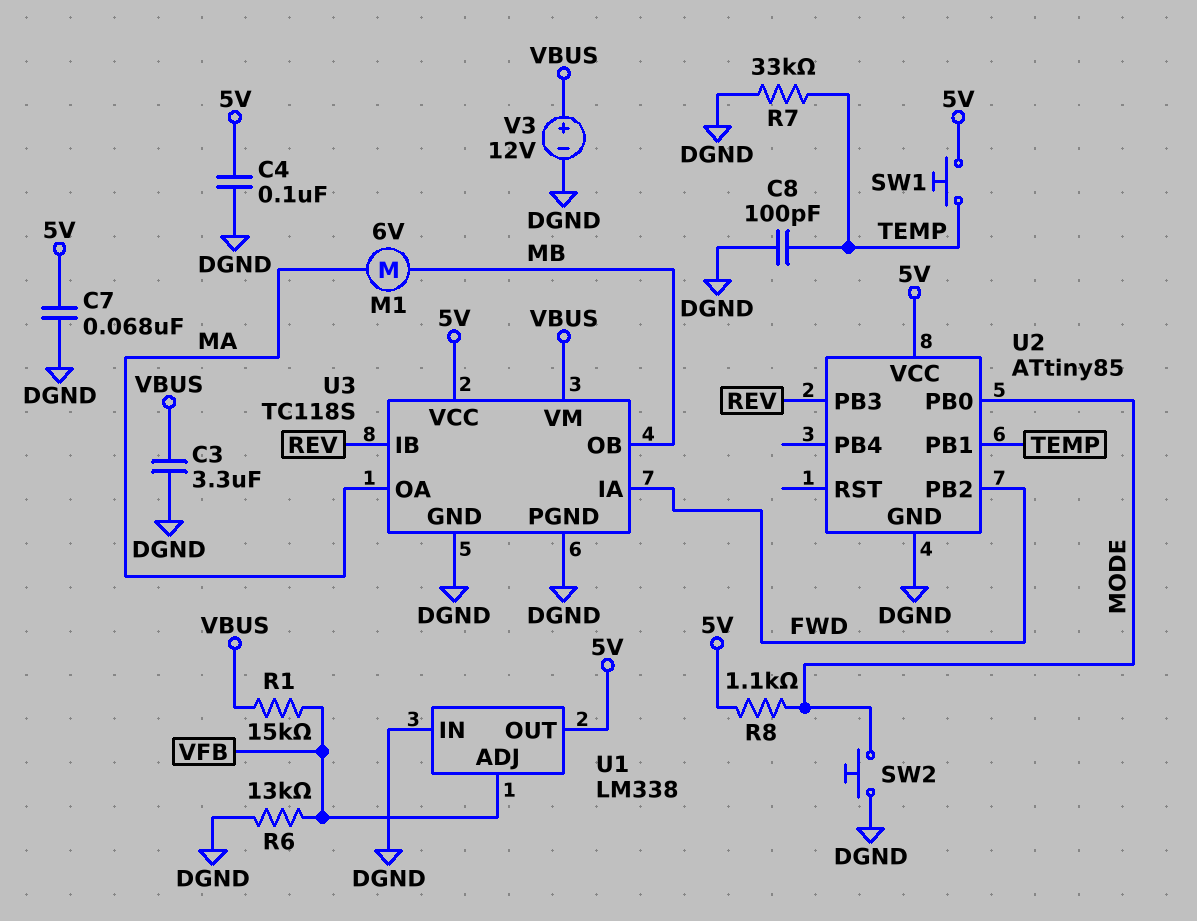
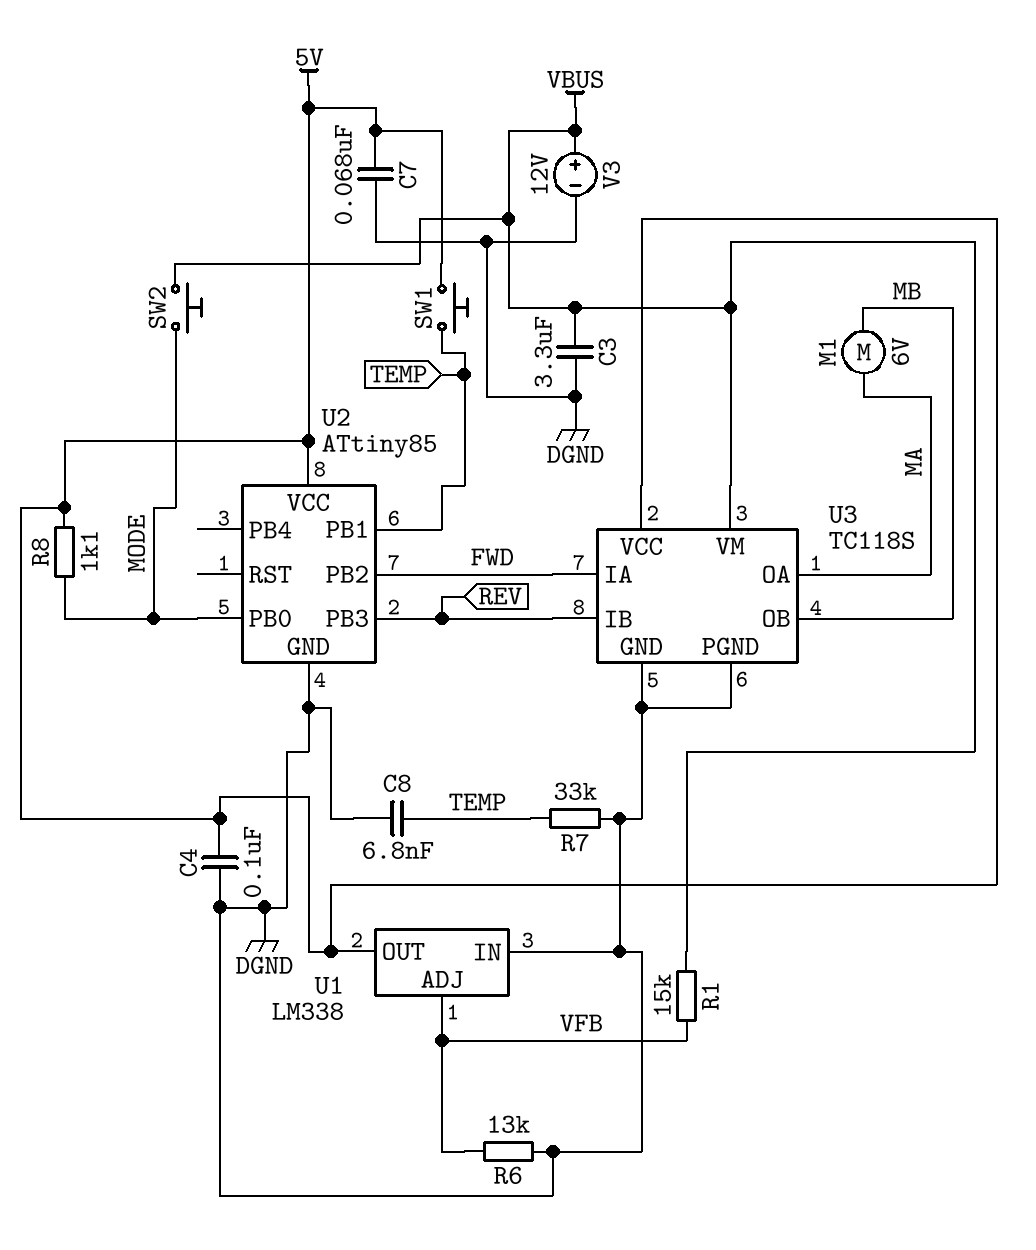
C8: 100pF (DGND, TEMP) -> 6.8nF (DGND, TEMP)
SW2: button (DGND, MODE) -> button (MODE, VBUS)

